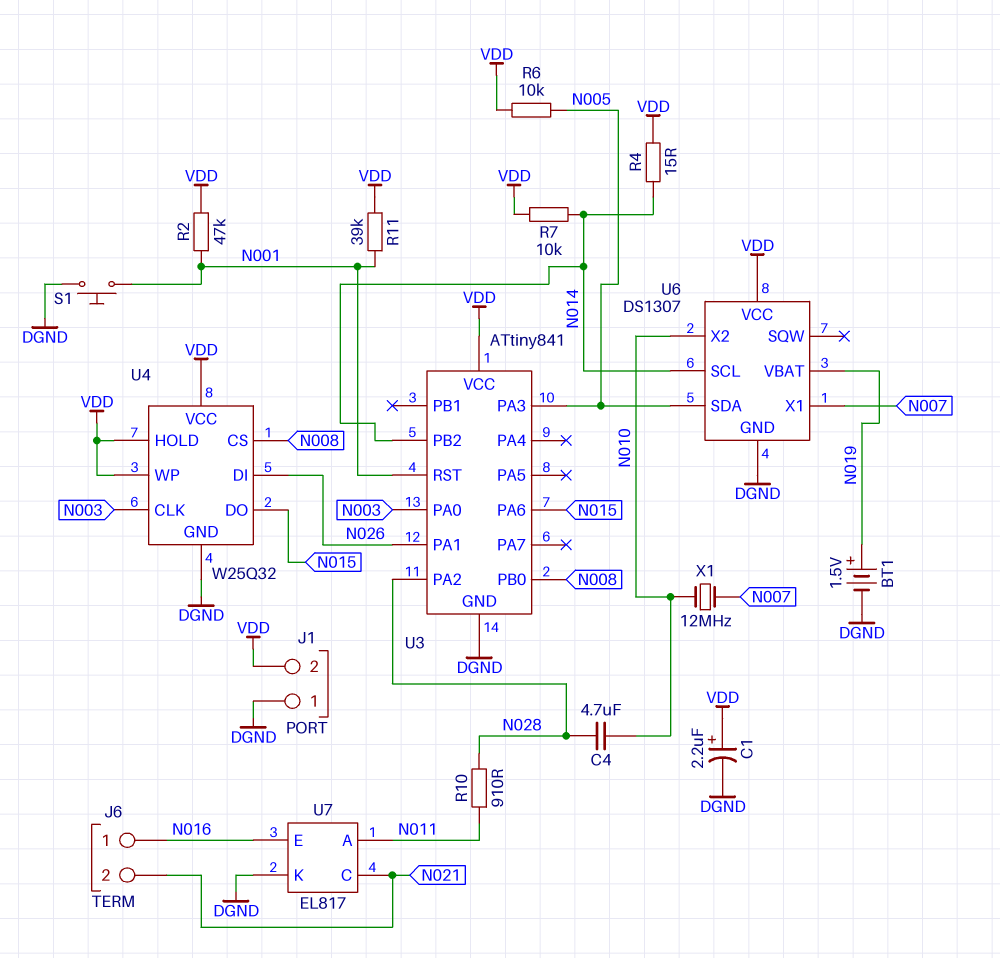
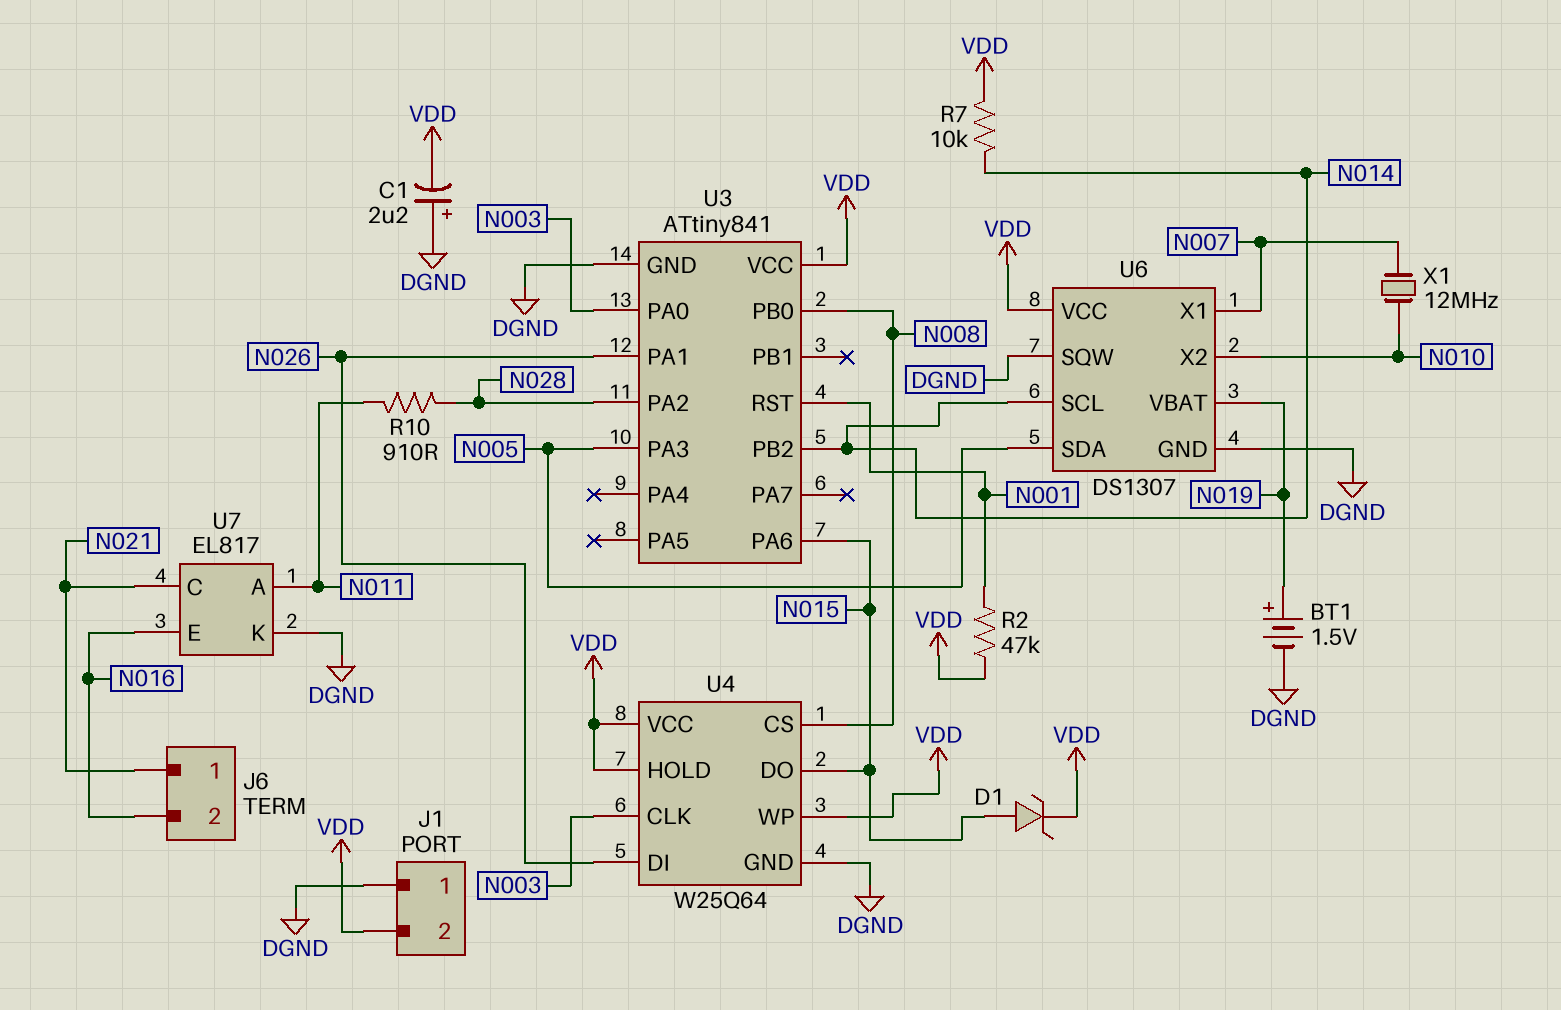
C1: 2.2uF (plus VDD, minus DGND) -> 2.2uF (plus DGND, minus VDD)
C4: 4.7uF (N010, N028) -> none
D1: none -> zener (A N015, K VDD)
J6 pin 1: N016 -> N021
J6 pin 2: N021 -> N016
R4: 15 (N014, VDD) -> none
R6: 10k (N005, VDD) -> none
R11: 39k (N001, VDD) -> none
S1: button (DGND, N001) -> none
U4: W25Q32 -> W25Q64
U6 pin SQW: none -> DGND

